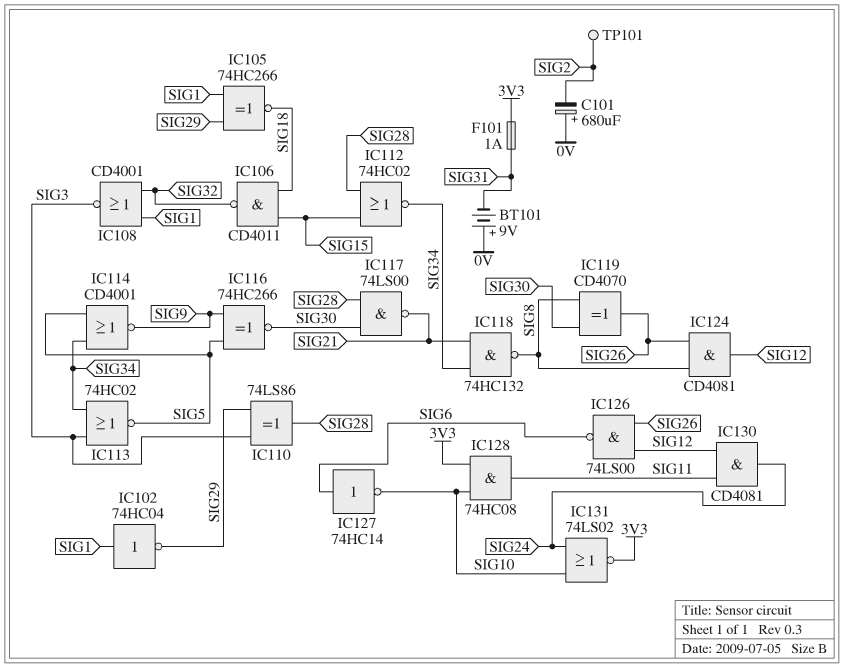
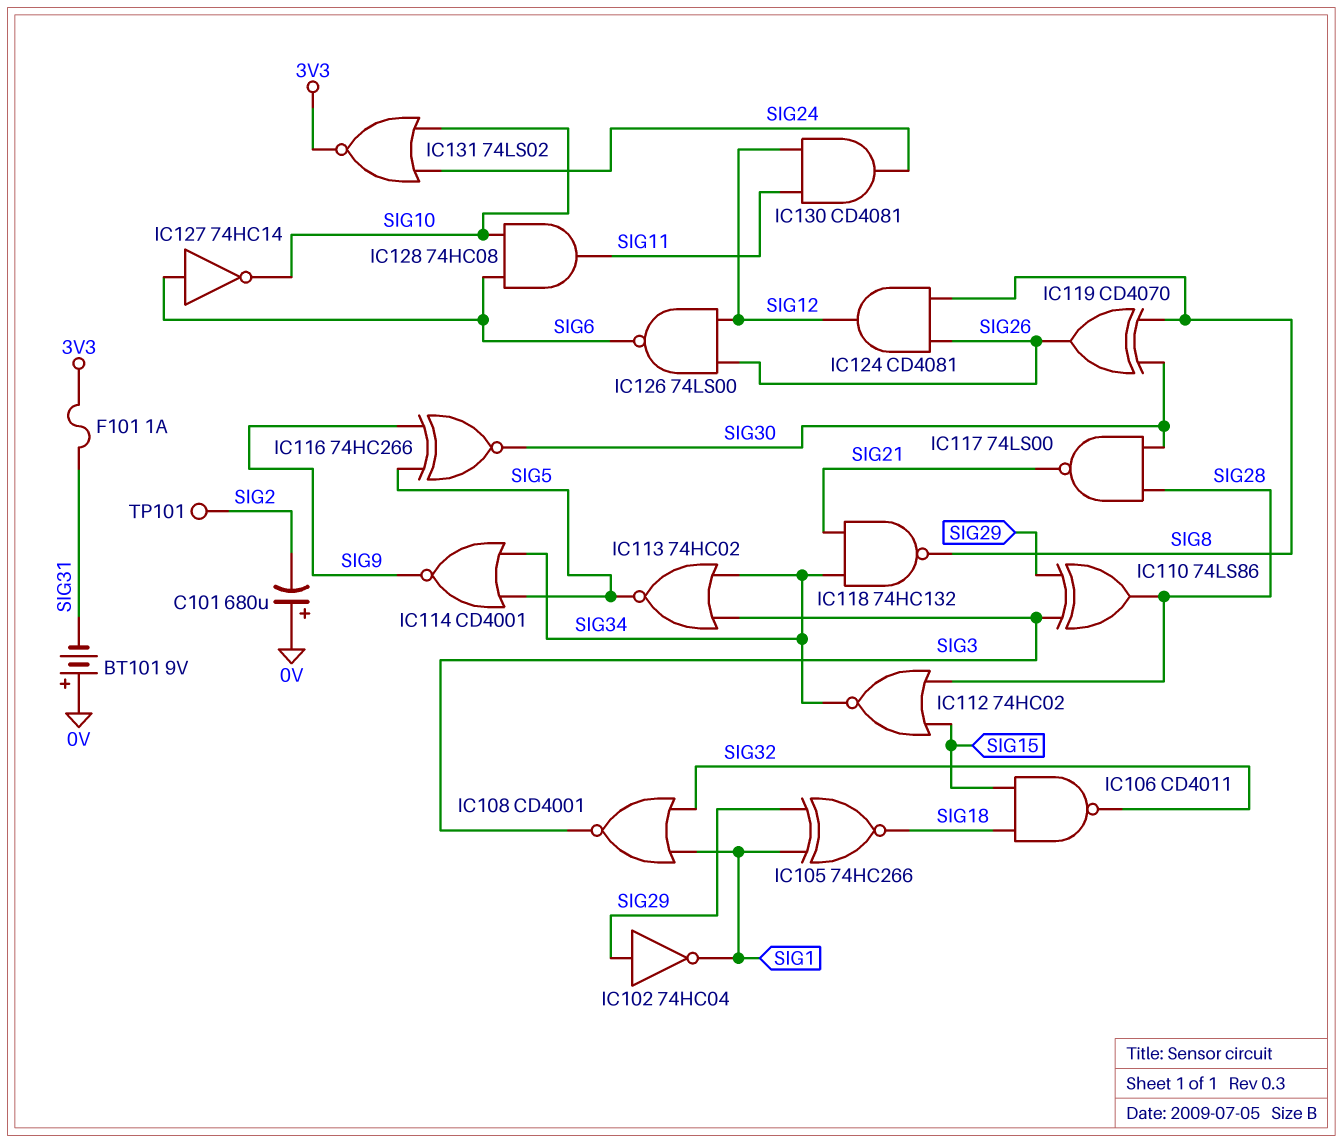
IC102: NOT 74HC04 (in SIG1, out SIG29) -> NOT 74HC04 (in SIG29, out SIG1)
IC128: AND 74HC08 (in 3V3, in SIG10, out SIG11) -> AND 74HC08 (in SIG6, in SIG10, out SIG11)

